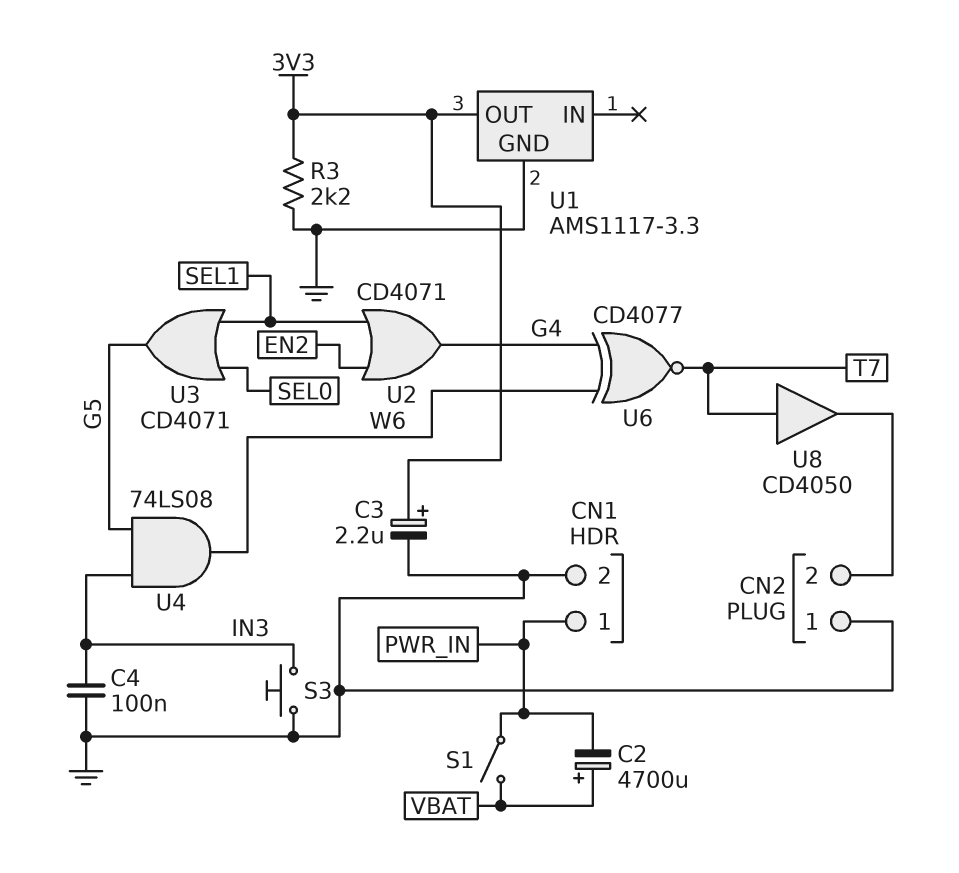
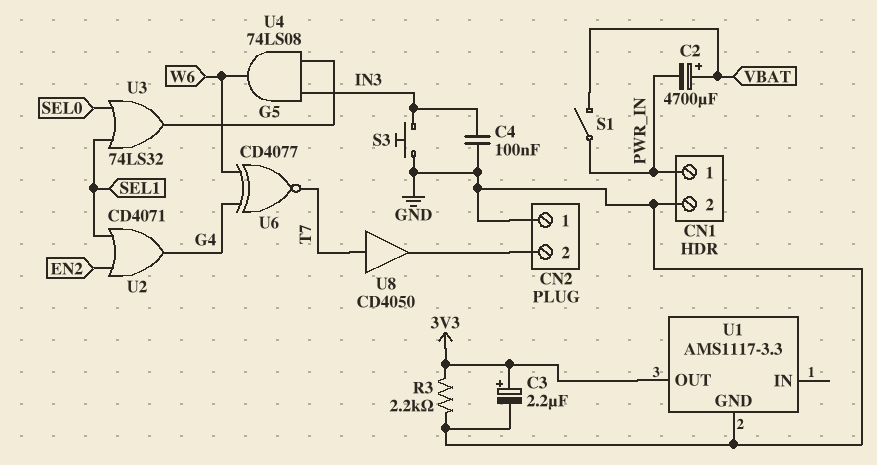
U3: OR CD4071 (in SEL0, in SEL1, out G5) -> OR 74LS32 (in SEL0, in SEL1, out G5)

